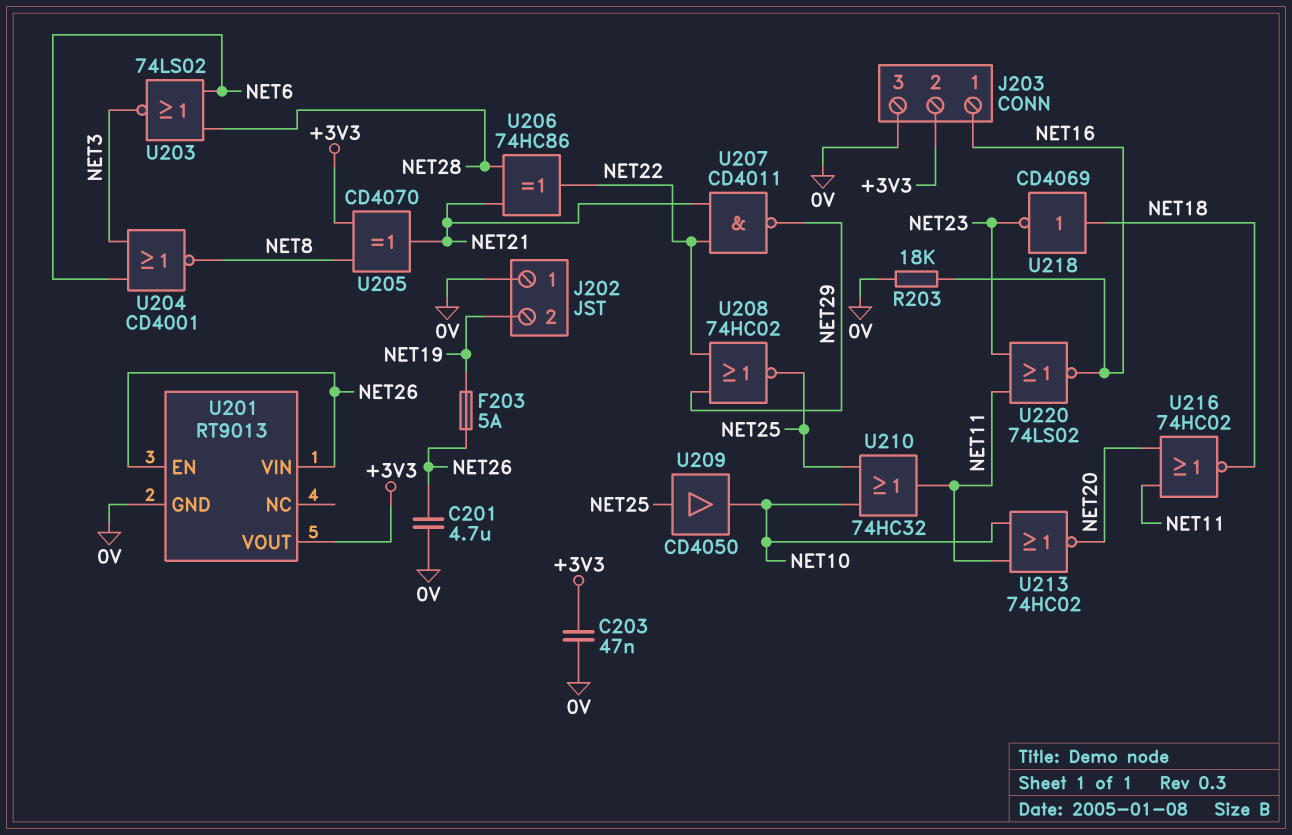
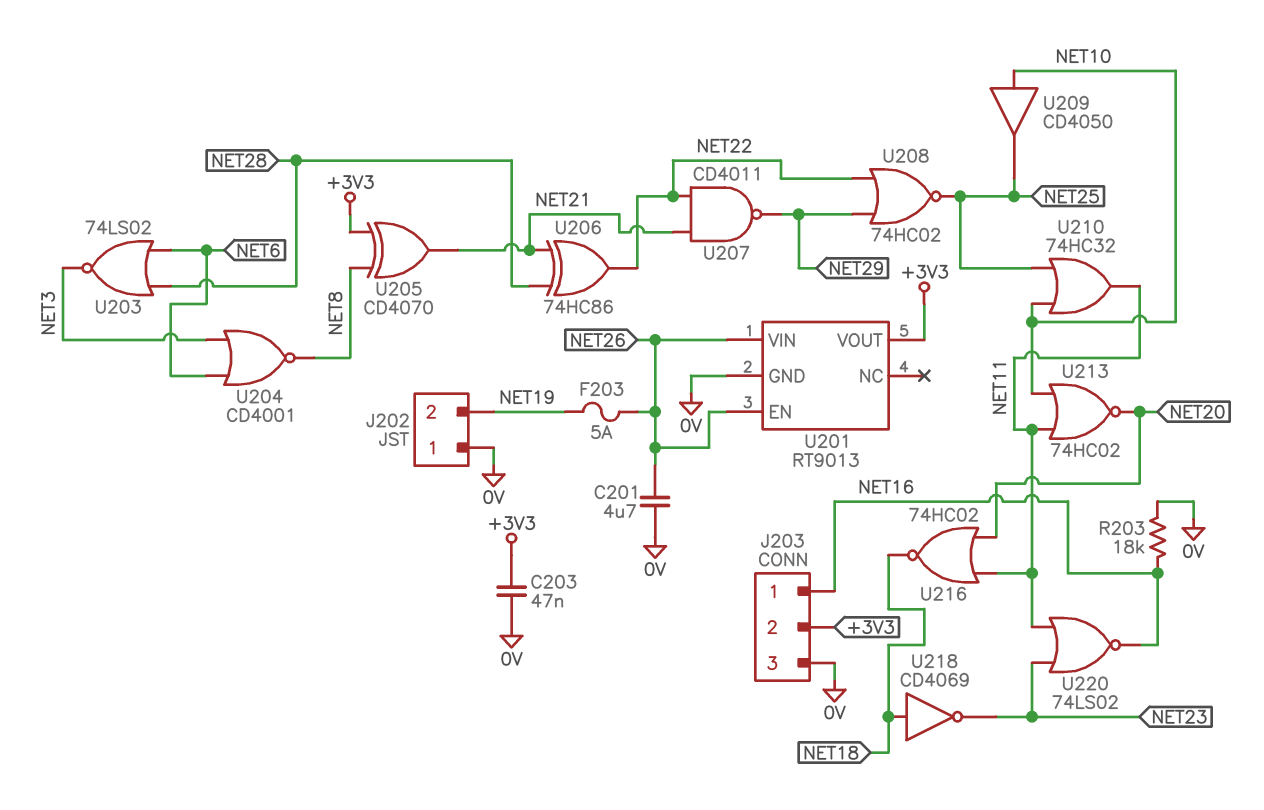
U209: buffer CD4050 (in NET25, out NET10) -> buffer CD4050 (in NET10, out NET25)

